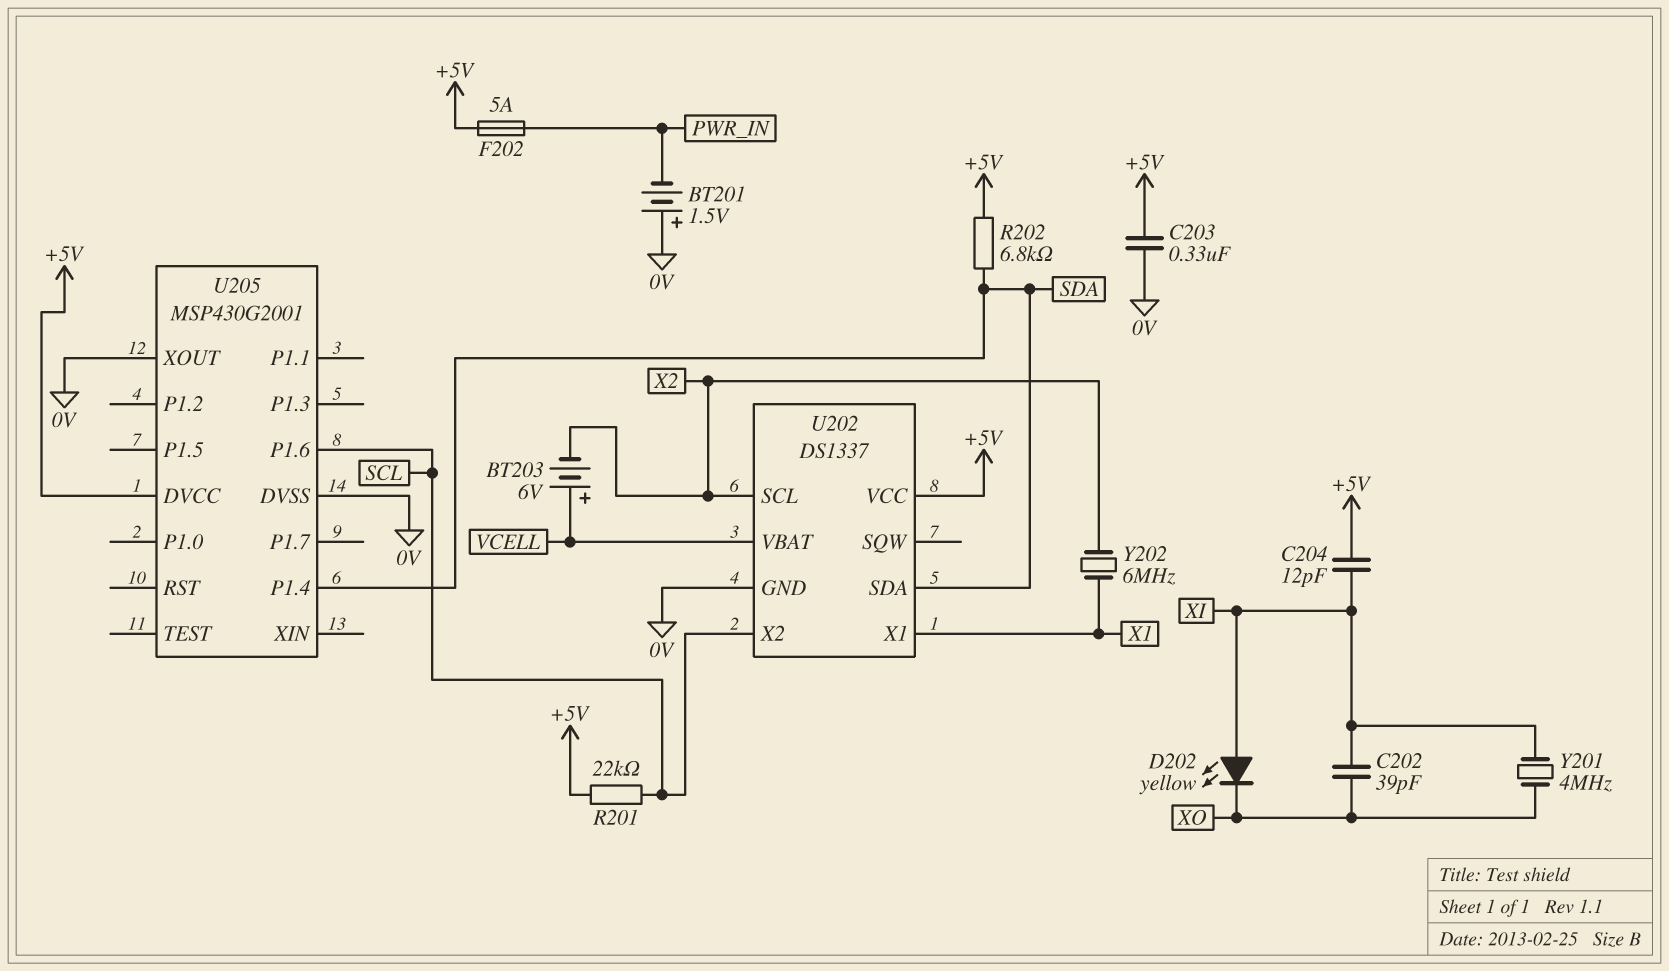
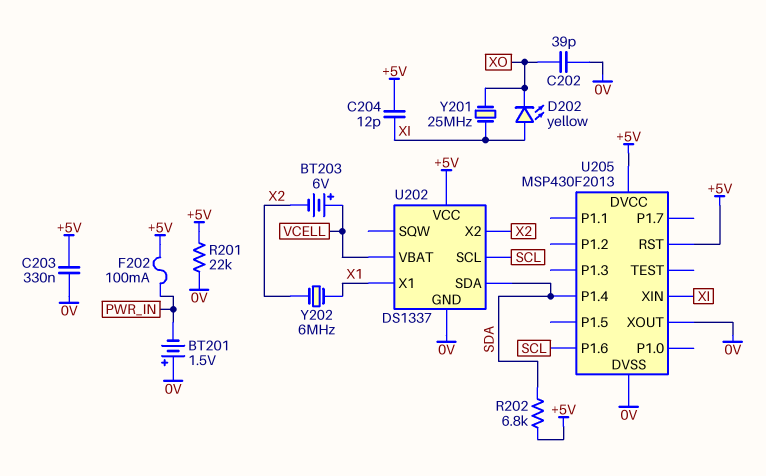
C202: 39pF (XI, XO) -> 39pF (0V, XO)
F202: 5A (+5V, PWR_IN) -> 100mA (+5V, PWR_IN)
R201: 22k (+5V, SCL) -> 22k (+5V, 0V)
U202 pin SCL: X2 -> SCL
U202 pin X2: SCL -> X2
U205: MSP430G2001 -> MSP430F2013
U205 pin RST: none -> +5V
U205 pin XIN: none -> XI
Y201: 4MHz (XI, XO) -> 25MHz (XI, XO)

